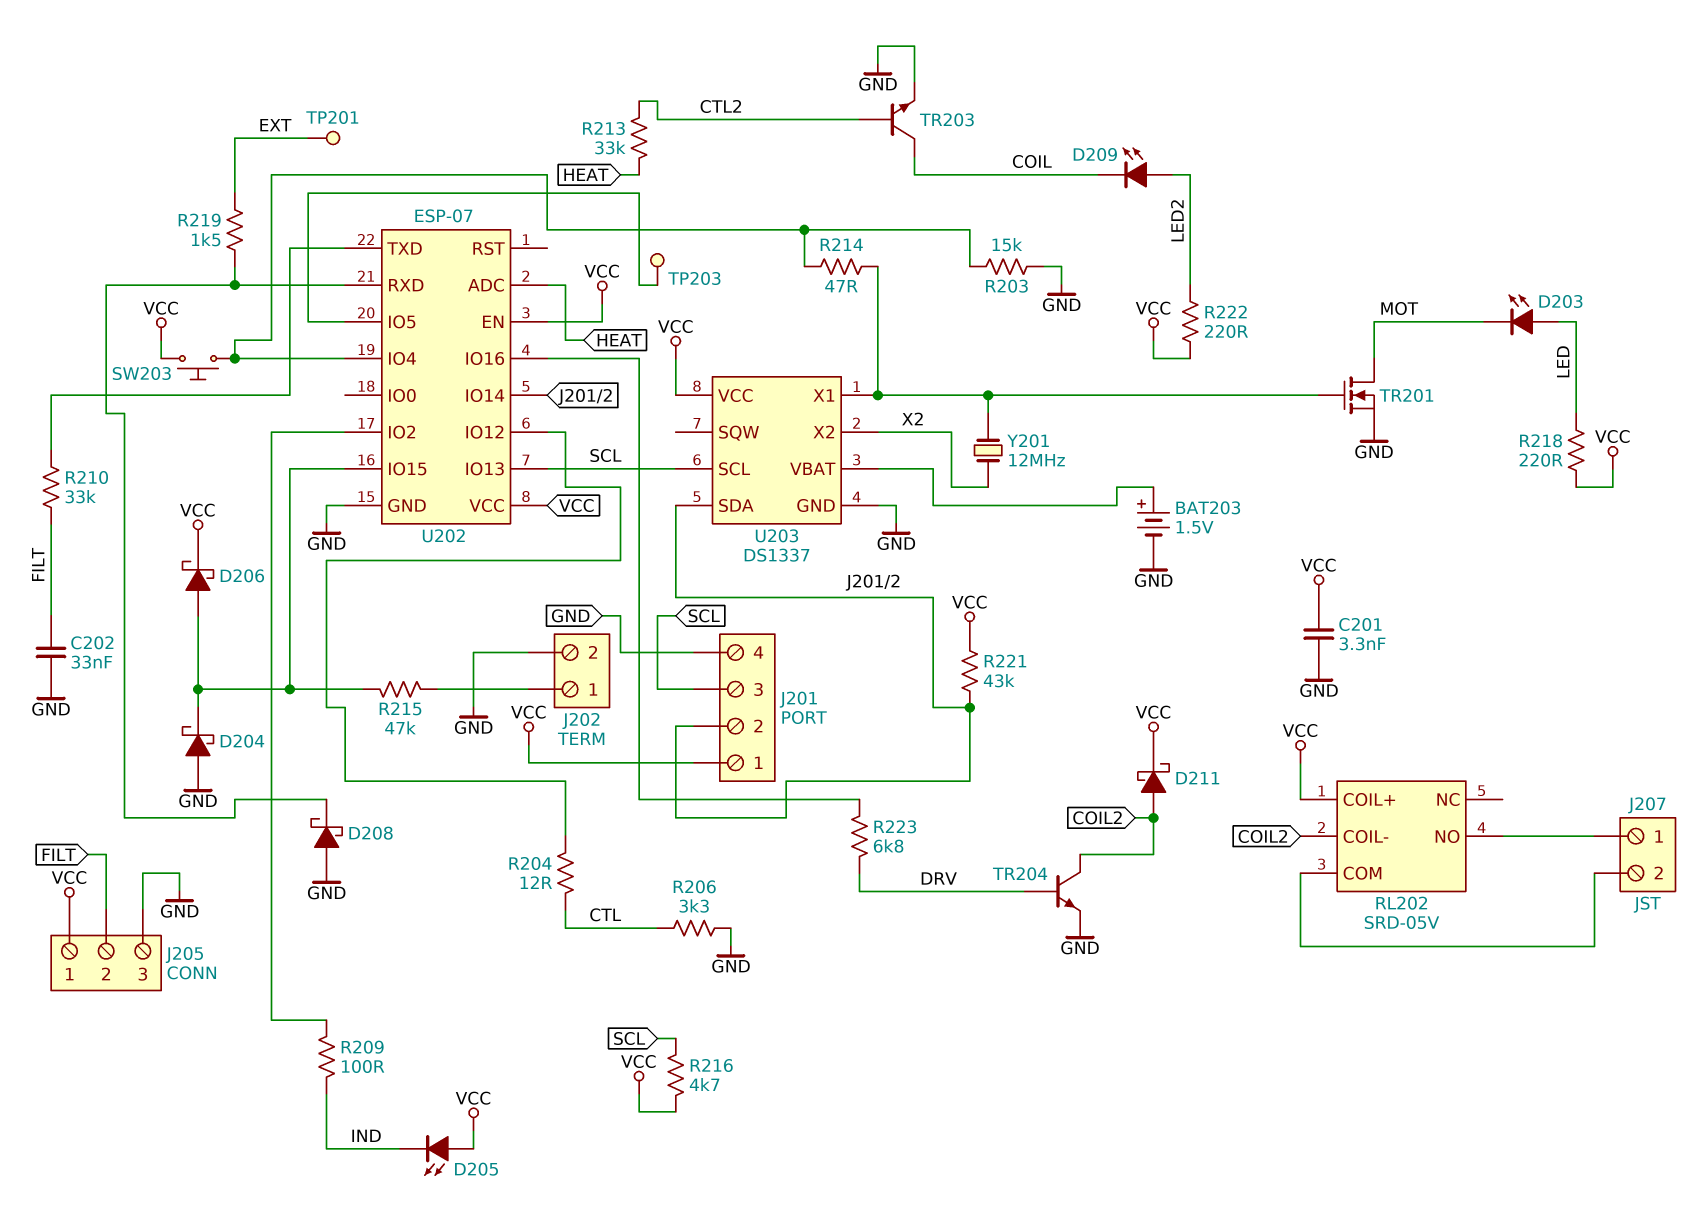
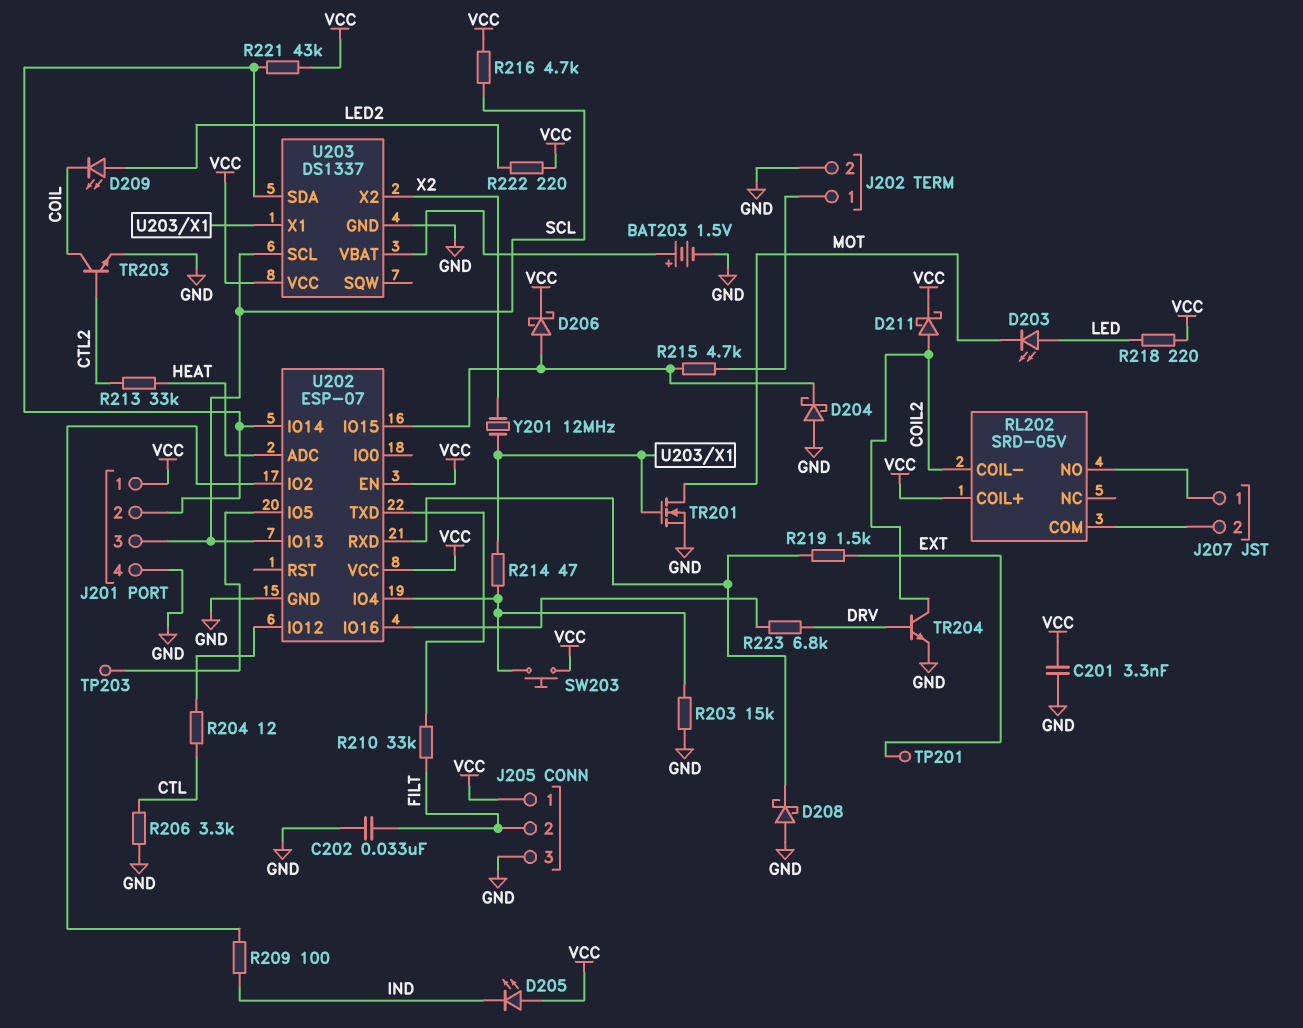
R215: 47k (J202/1, U202/IO15) -> 4.7k (J202/1, U202/IO15)

